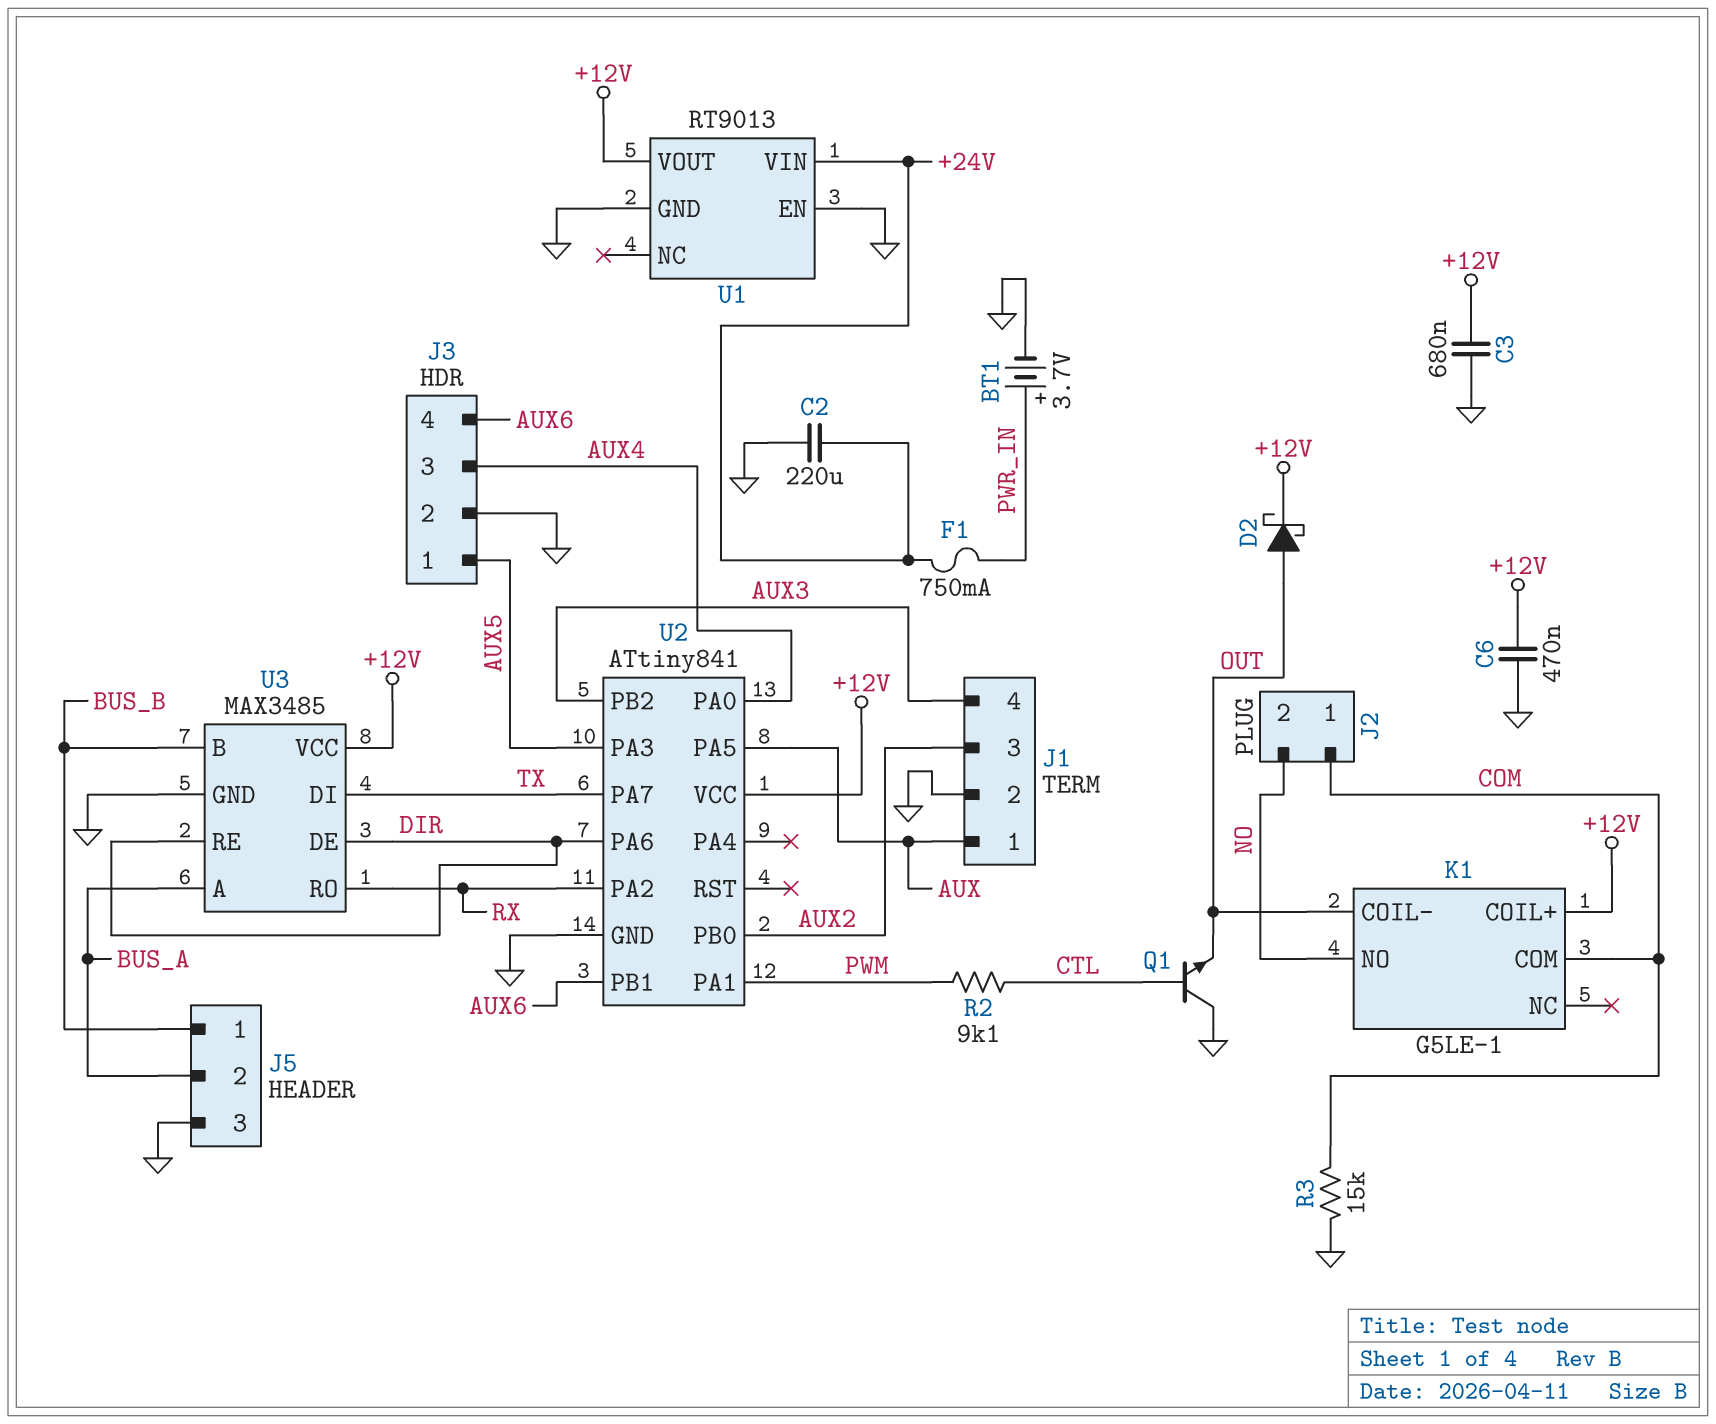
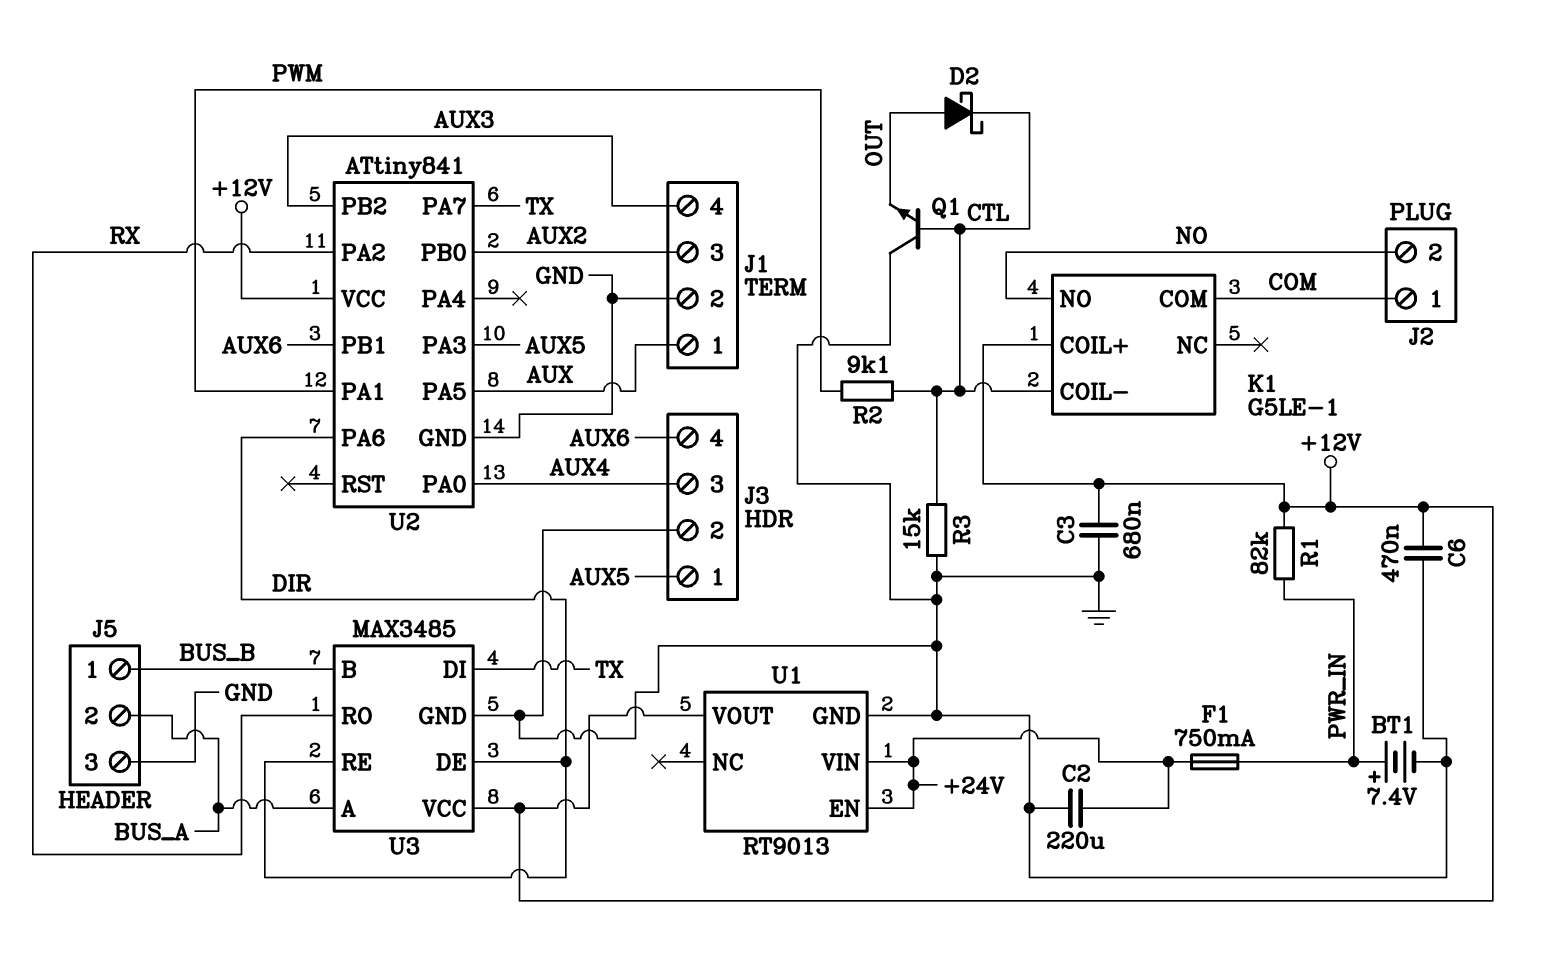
BT1: 3.7V (plus PWR_IN, minus GND) -> 7.4V (plus PWR_IN, minus GND)
D2: schottky (A OUT, K +12V) -> schottky (A OUT, K CTL)
K1 pin COIL-: OUT -> CTL
R1: none -> 82k (+12V, PWR_IN)
R3: 15k (COM, GND) -> 15k (CTL, GND)
U1 pin EN: GND -> +24V

